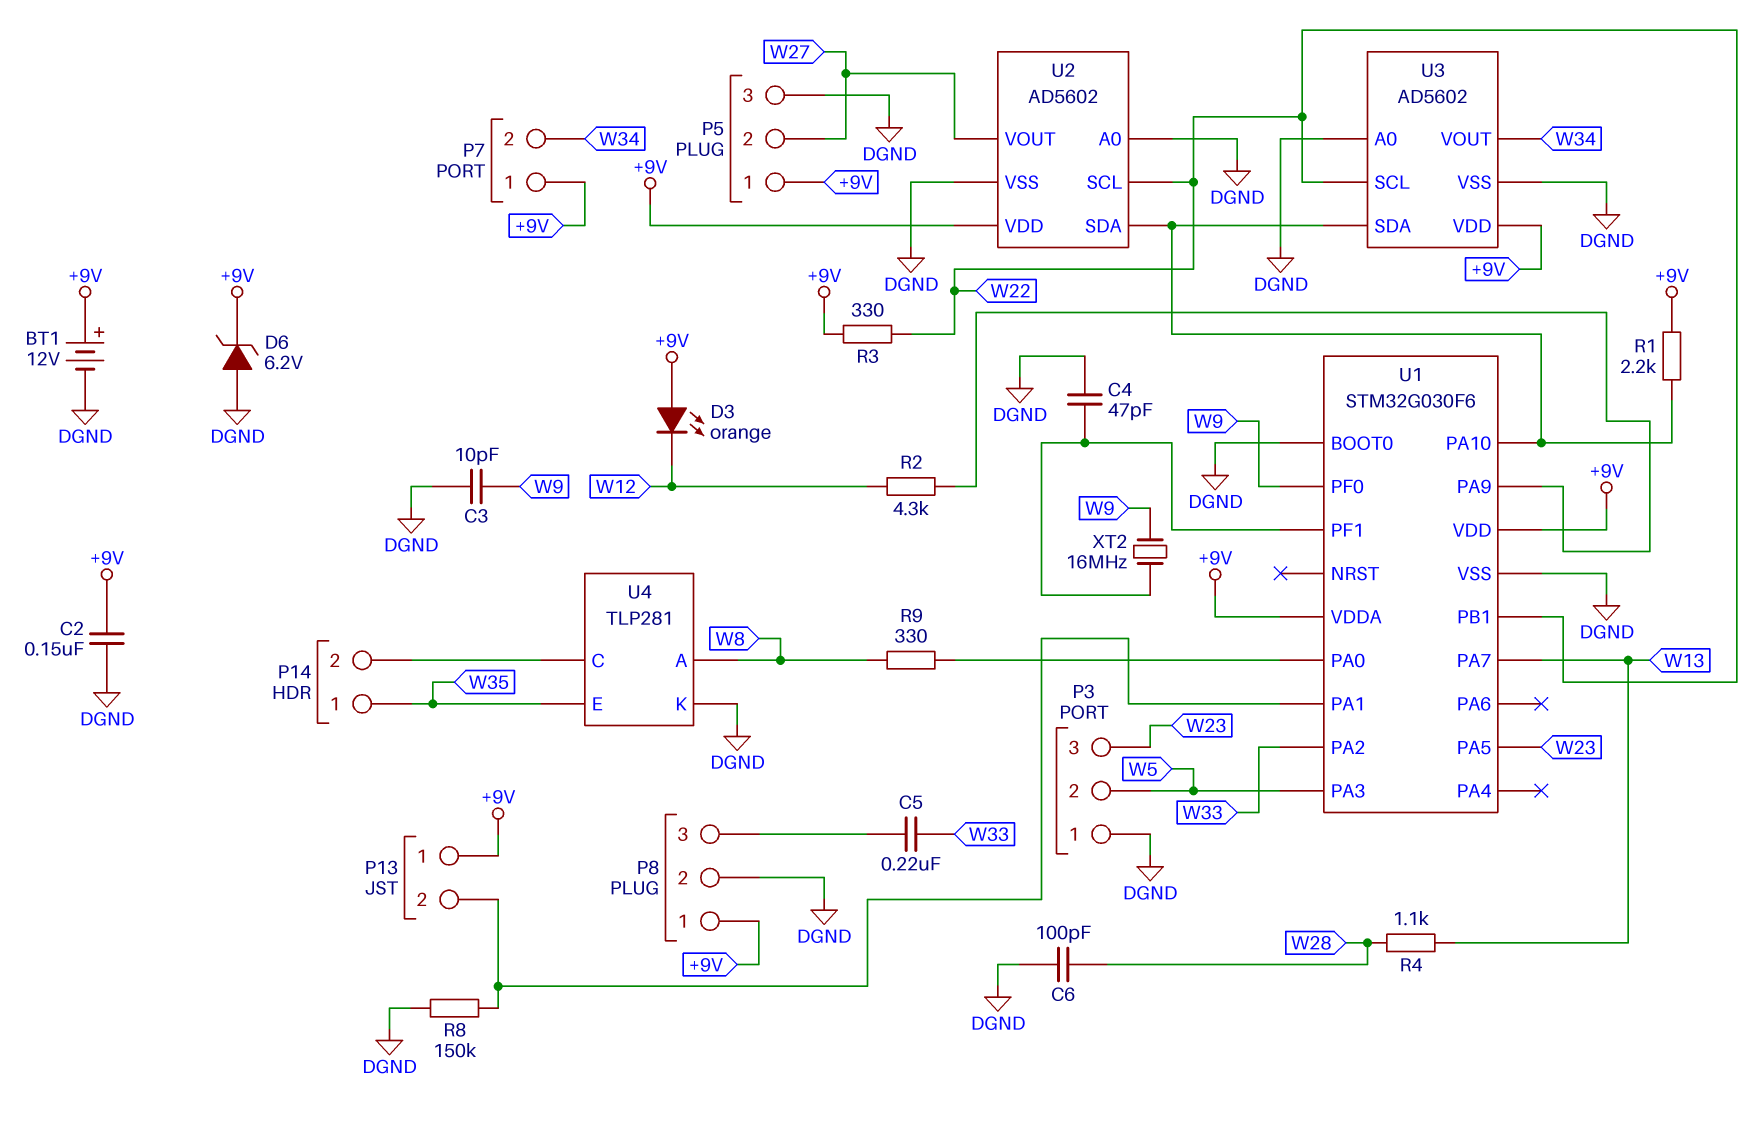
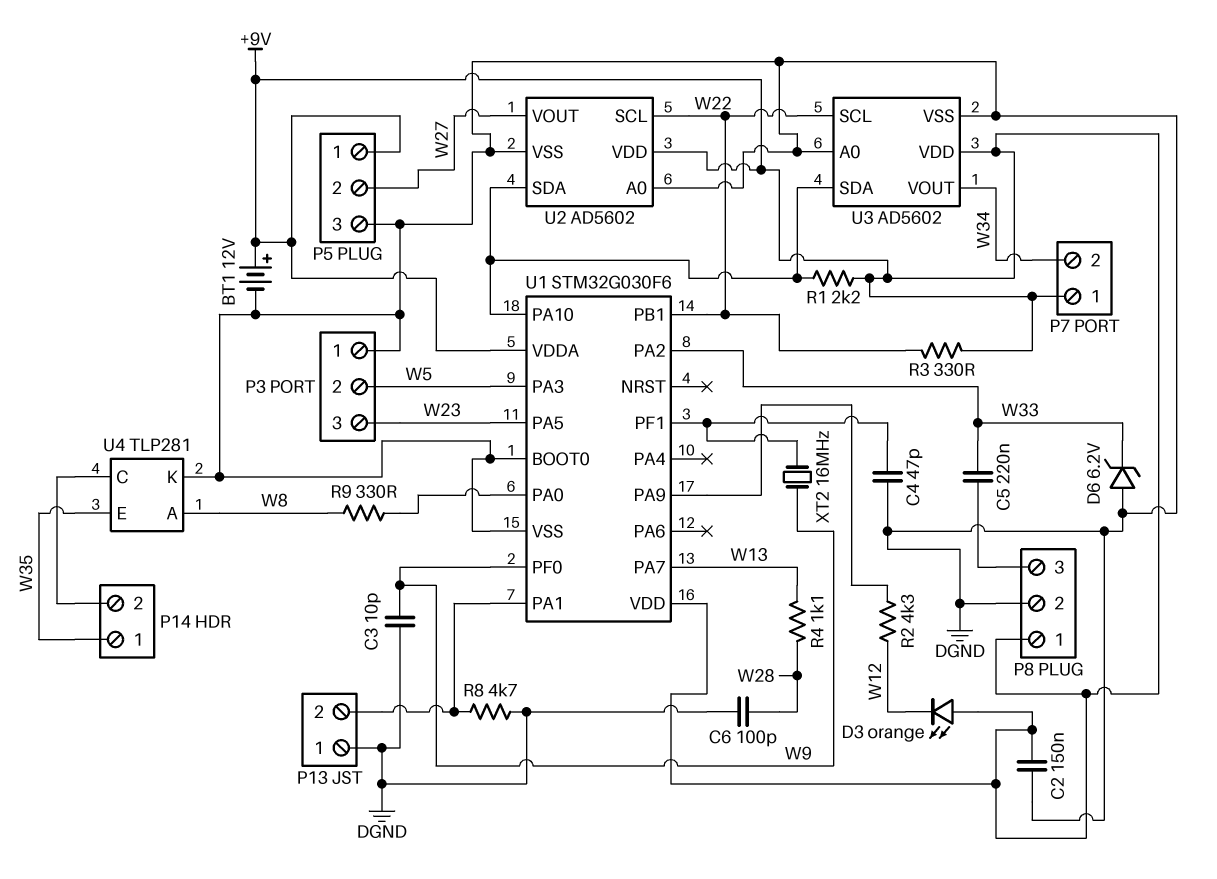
D6: zener 6.2V (A DGND, K +9V) -> zener 6.2V (A DGND, K W33)
P13 pin 1: +9V -> DGND
R8: 150k (DGND, P13/2) -> 4.7k (DGND, P13/2)

